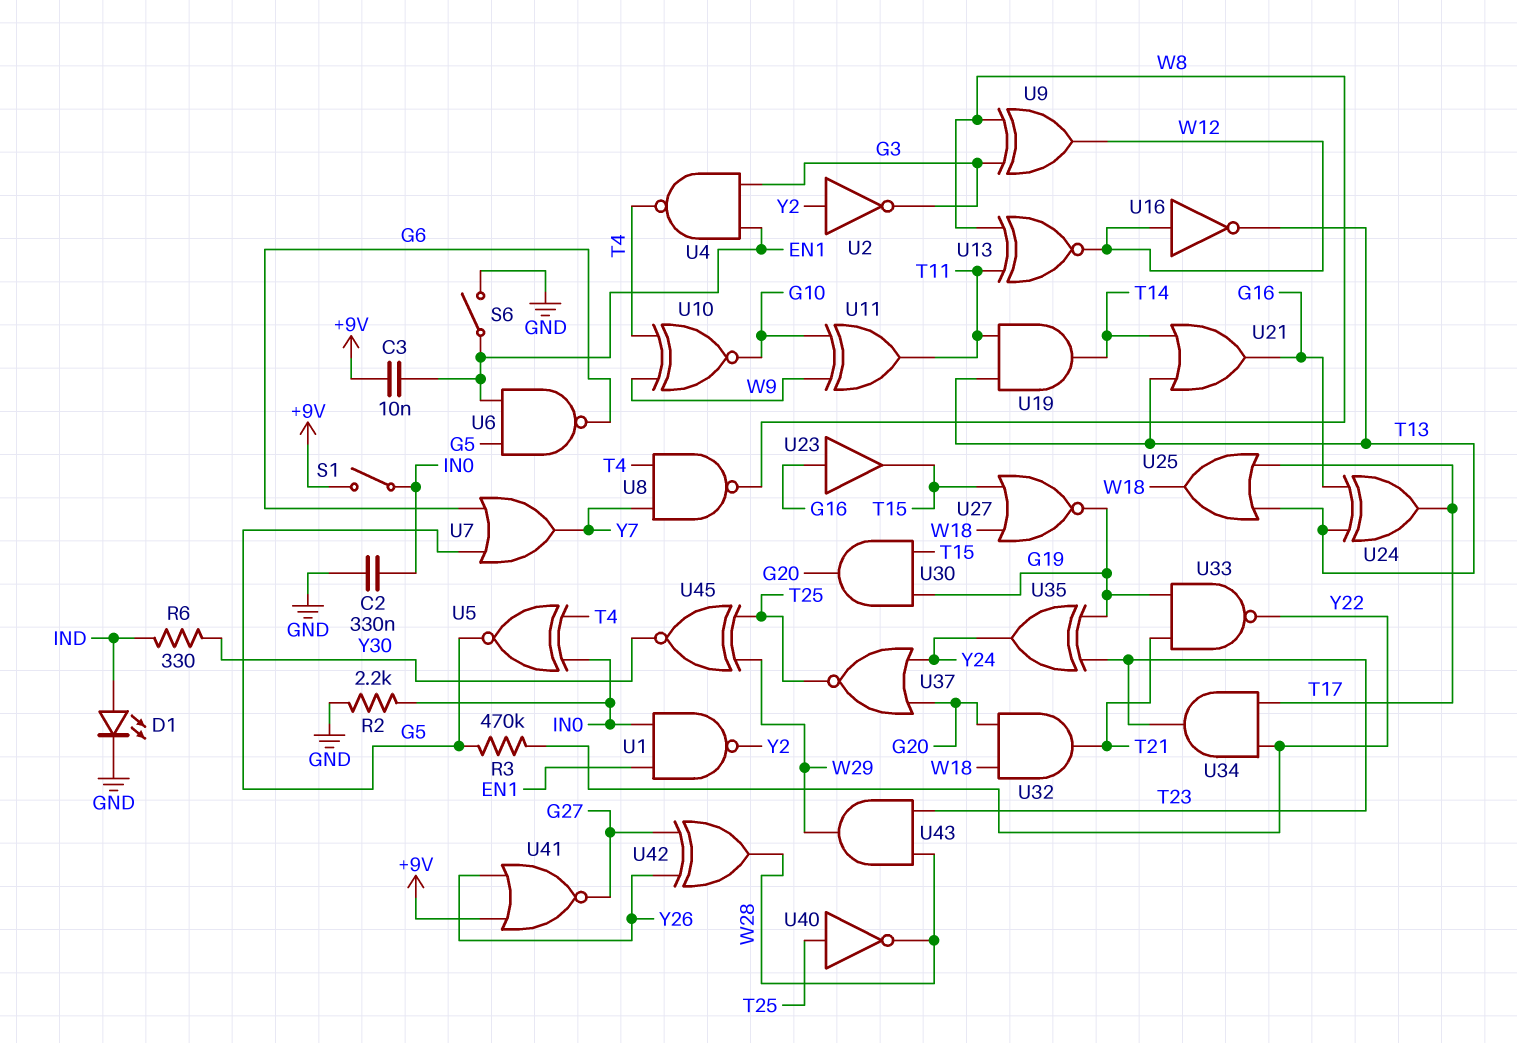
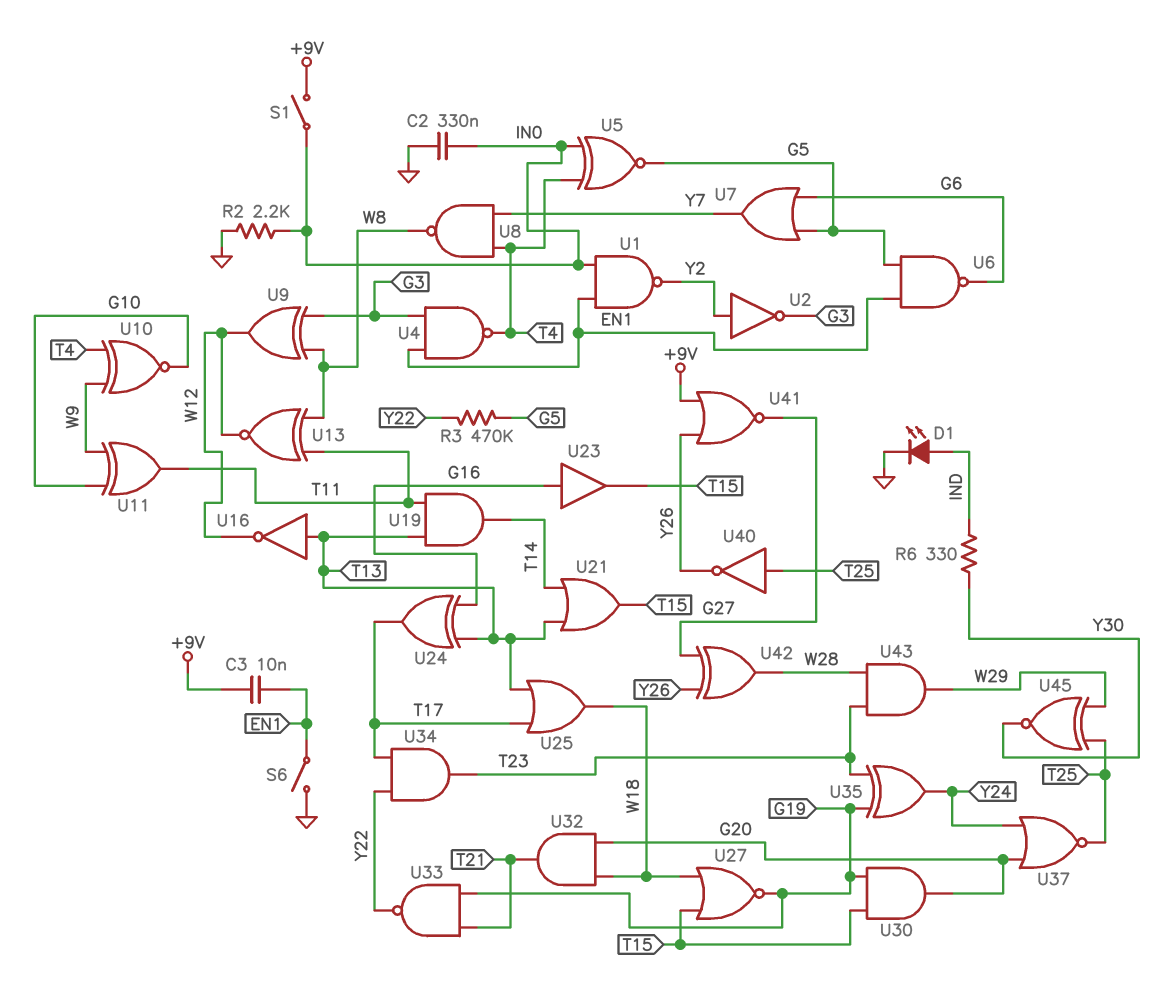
U16: NOT (in W12, out T13) -> NOT (in T13, out W12)
U21: OR (in T13, in T14, out G16) -> OR (in T13, in T14, out T15)
U40: NOT (in T25, out W28) -> NOT (in T25, out Y26)

